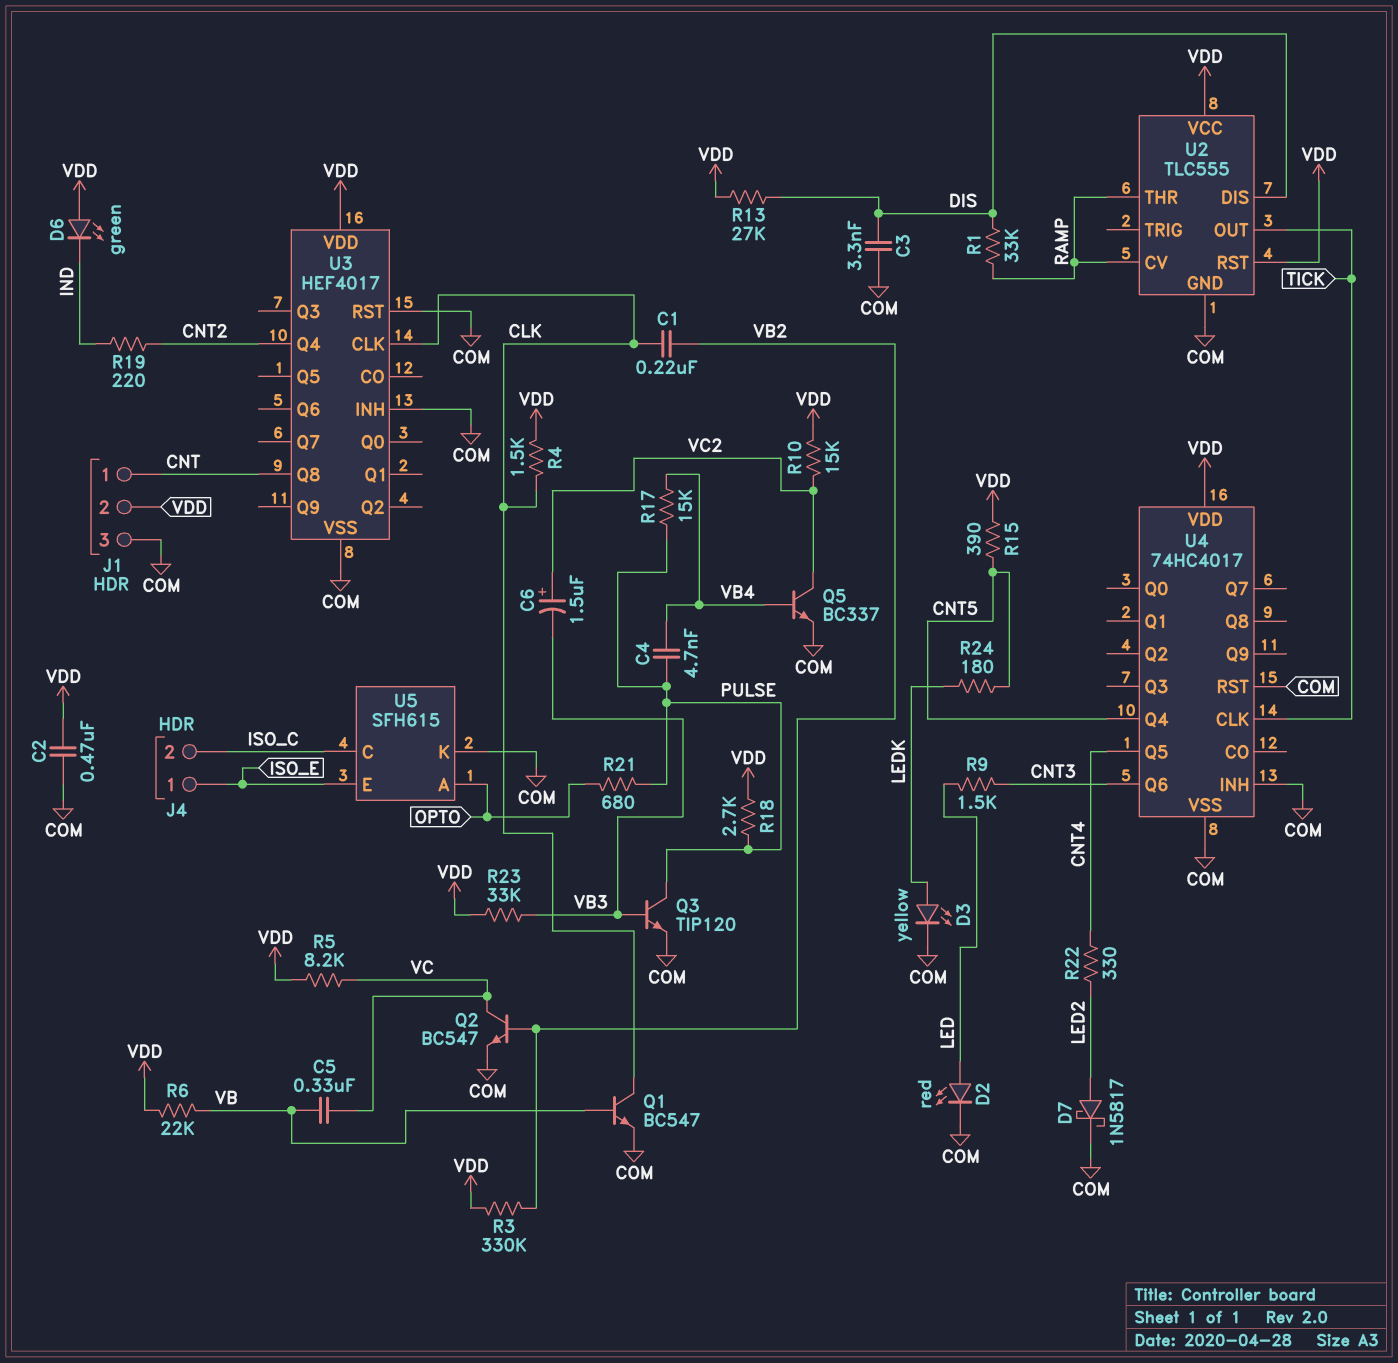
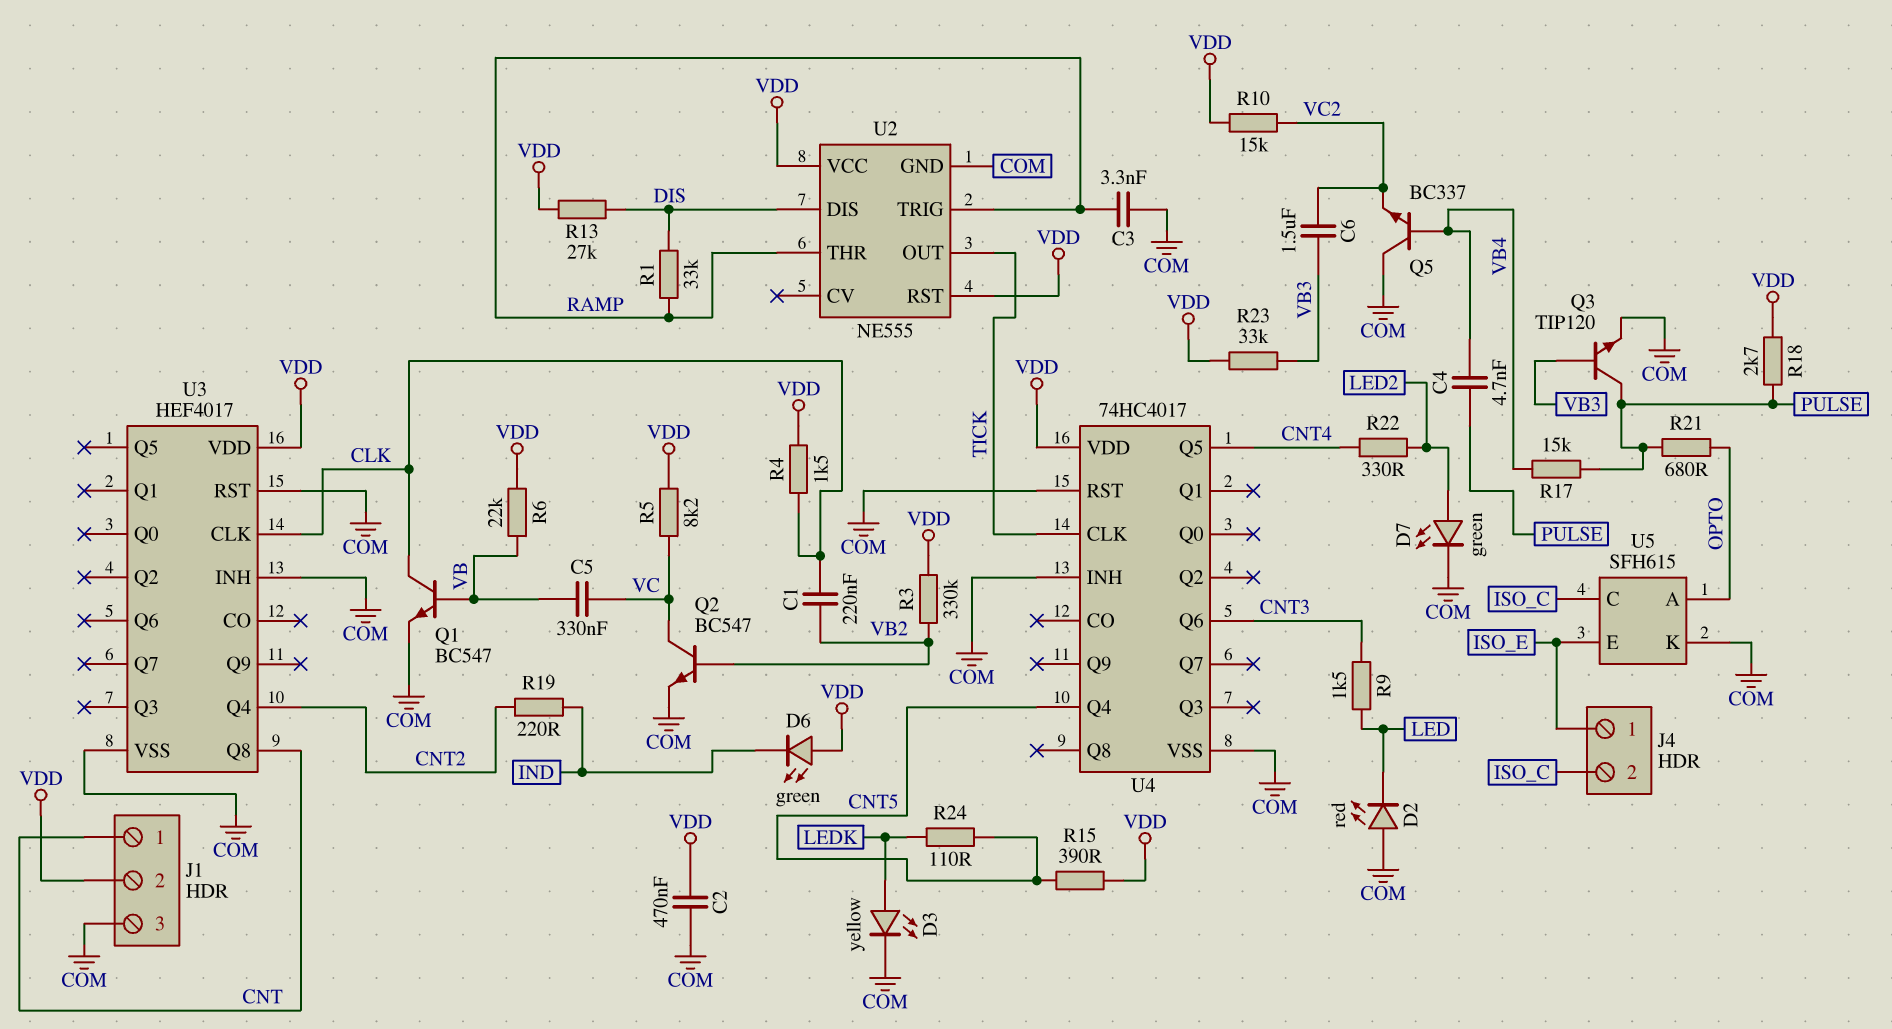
C3: 3.3nF (COM, DIS) -> 3.3nF (COM, RAMP)
C6: 1.5uF (plus VC2, minus VB3) -> 1.5uF (VB3, VC2)
D2: LED red (A LED, K COM) -> LED red (A COM, K LED)
D7: schottky 1N5817 (A LED2, K COM) -> LED green (A LED2, K COM)
Q5: NPN BC337 (B VB4, C VC2, E COM) -> NPN BC337 (B VB4, C COM, E VC2)
R24: 180 (CNT5, LEDK) -> 110 (CNT5, LEDK)
U2: TLC555 -> NE555
U2 pin CV: RAMP -> none
U2 pin TRIG: none -> RAMP

